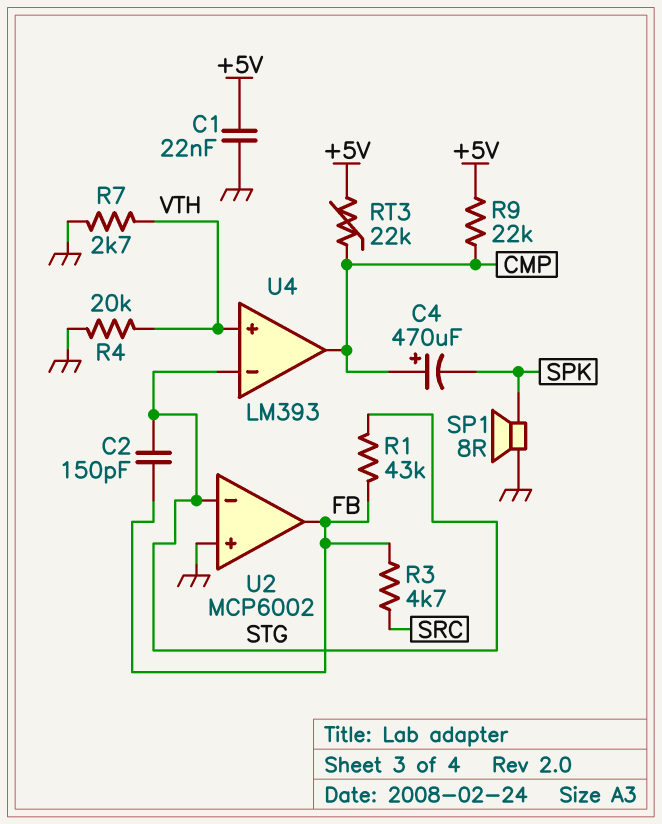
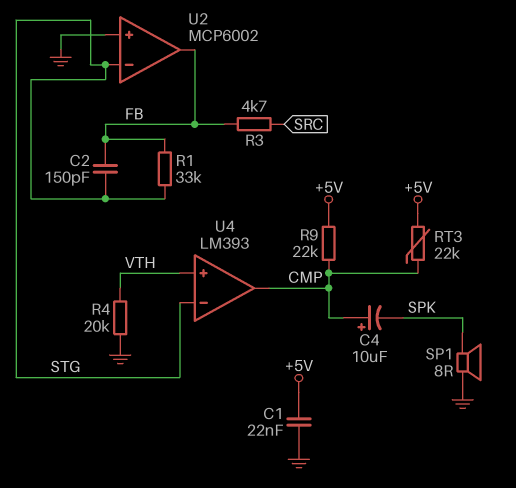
C4: 470uF (plus CMP, minus SPK) -> 10uF (plus CMP, minus SPK)
R1: 43k (FB, STG) -> 33k (FB, STG)
R7: 2.7k (GND, VTH) -> none

